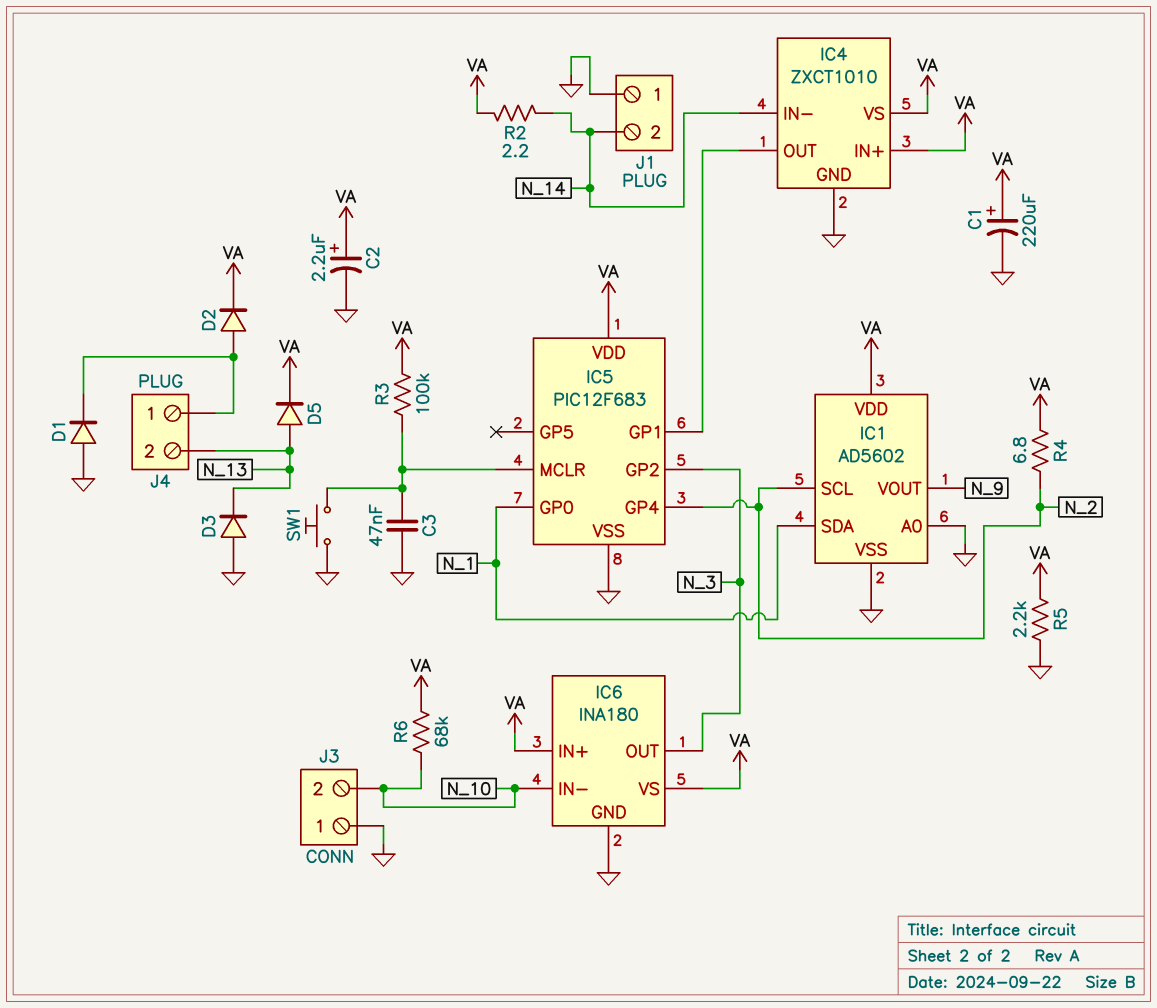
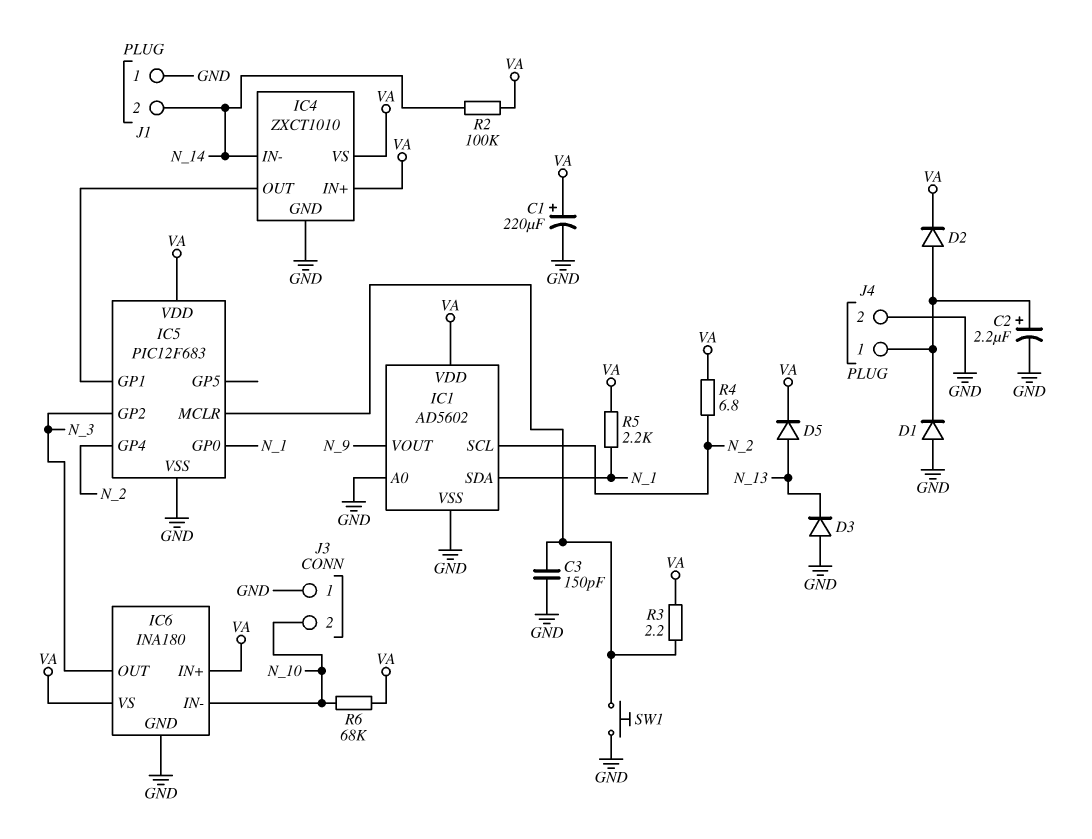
C2: 2.2uF (plus VA, minus GND) -> 2.2uF (plus J4/1, minus GND)
C3: 47nF (GND, IC5/MCLR) -> 150pF (GND, IC5/MCLR)
J4 pin 2: N_13 -> GND
R2: 2.2 (N_14, VA) -> 100k (N_14, VA)
R3: 100k (IC5/MCLR, VA) -> 2.2 (IC5/MCLR, VA)
R5: 2.2k (GND, VA) -> 2.2k (N_1, VA)

